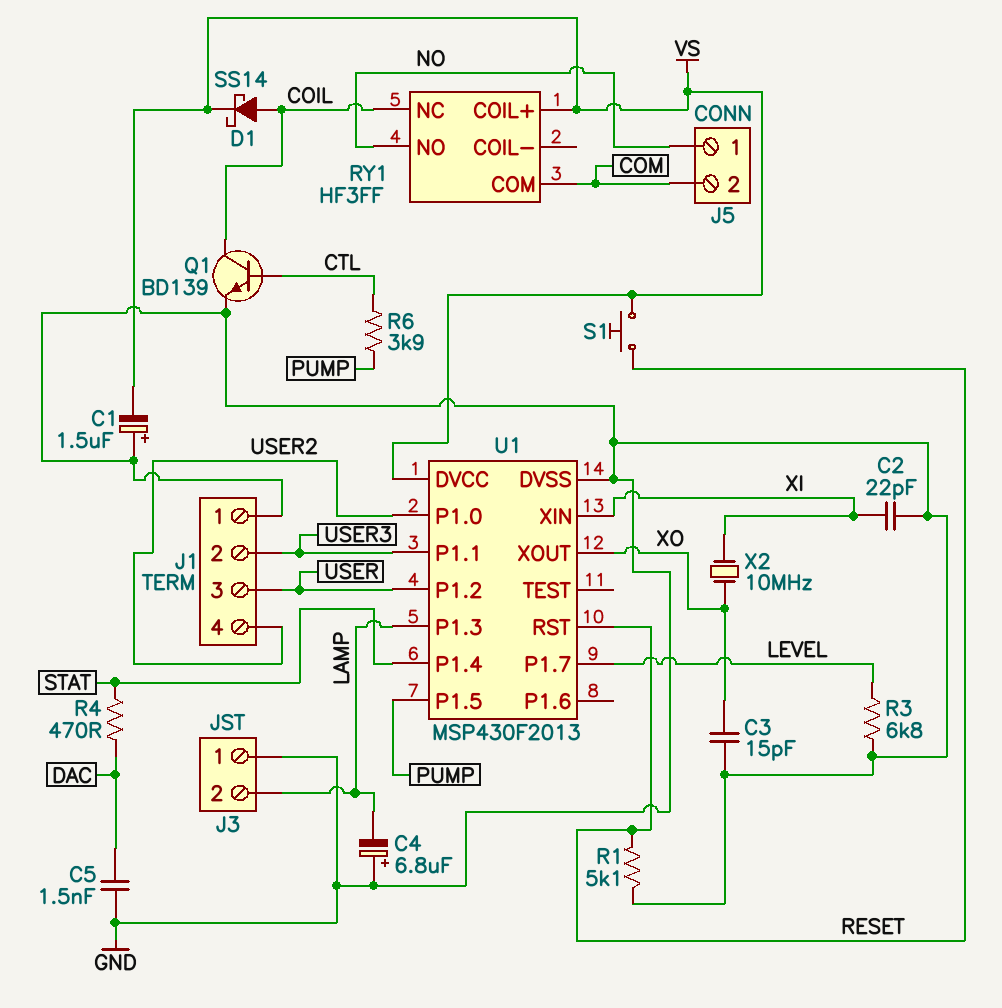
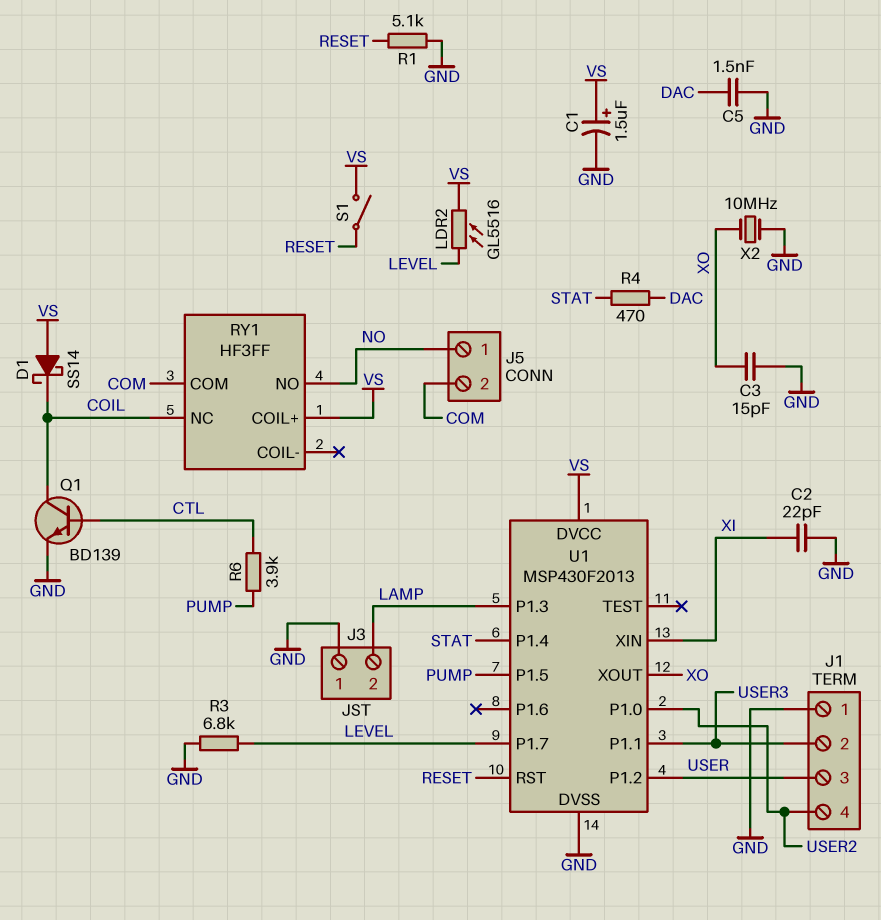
C1: 1.5uF (plus GND, minus VS) -> 1.5uF (plus VS, minus GND)
C4: 6.8uF (plus GND, minus LAMP) -> none
D1: schottky SS14 (A COIL, K VS) -> schottky SS14 (A VS, K COIL)
LDR2: none -> GL5516 (LEVEL, VS)
S1: button (RESET, VS) -> switch (RESET, VS)
X2: 10MHz (XI, XO) -> 10MHz (GND, XO)

